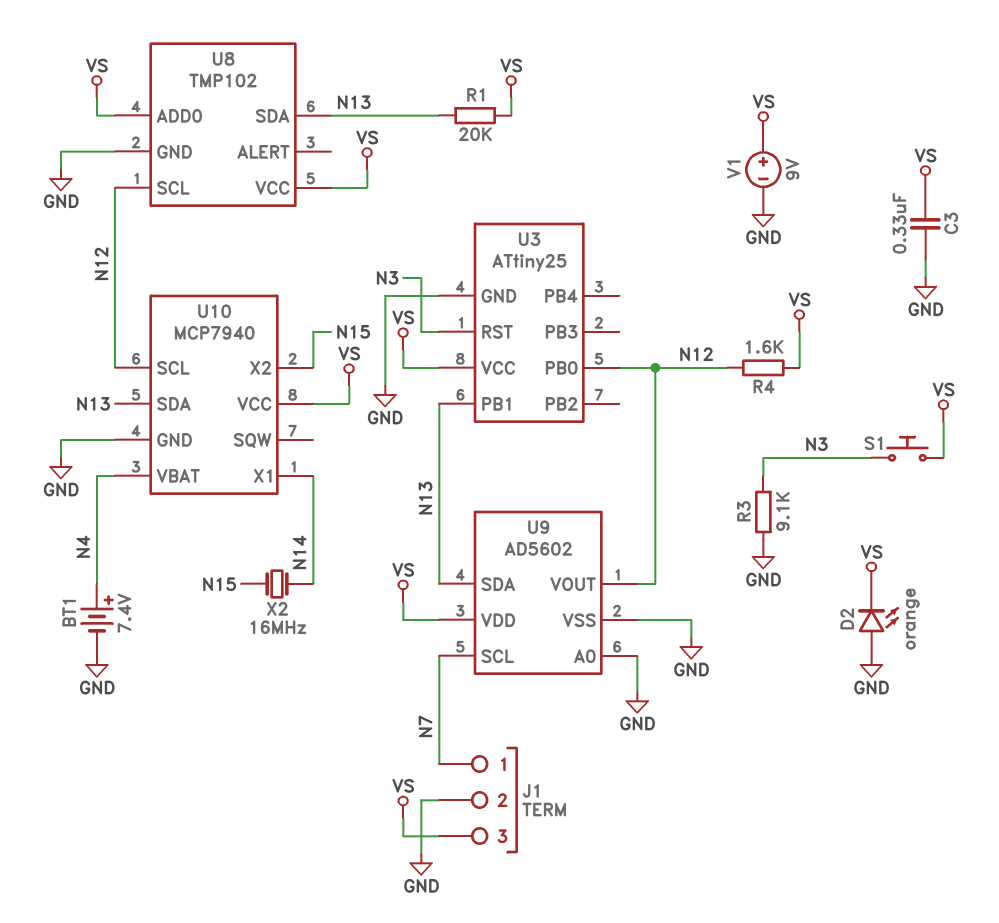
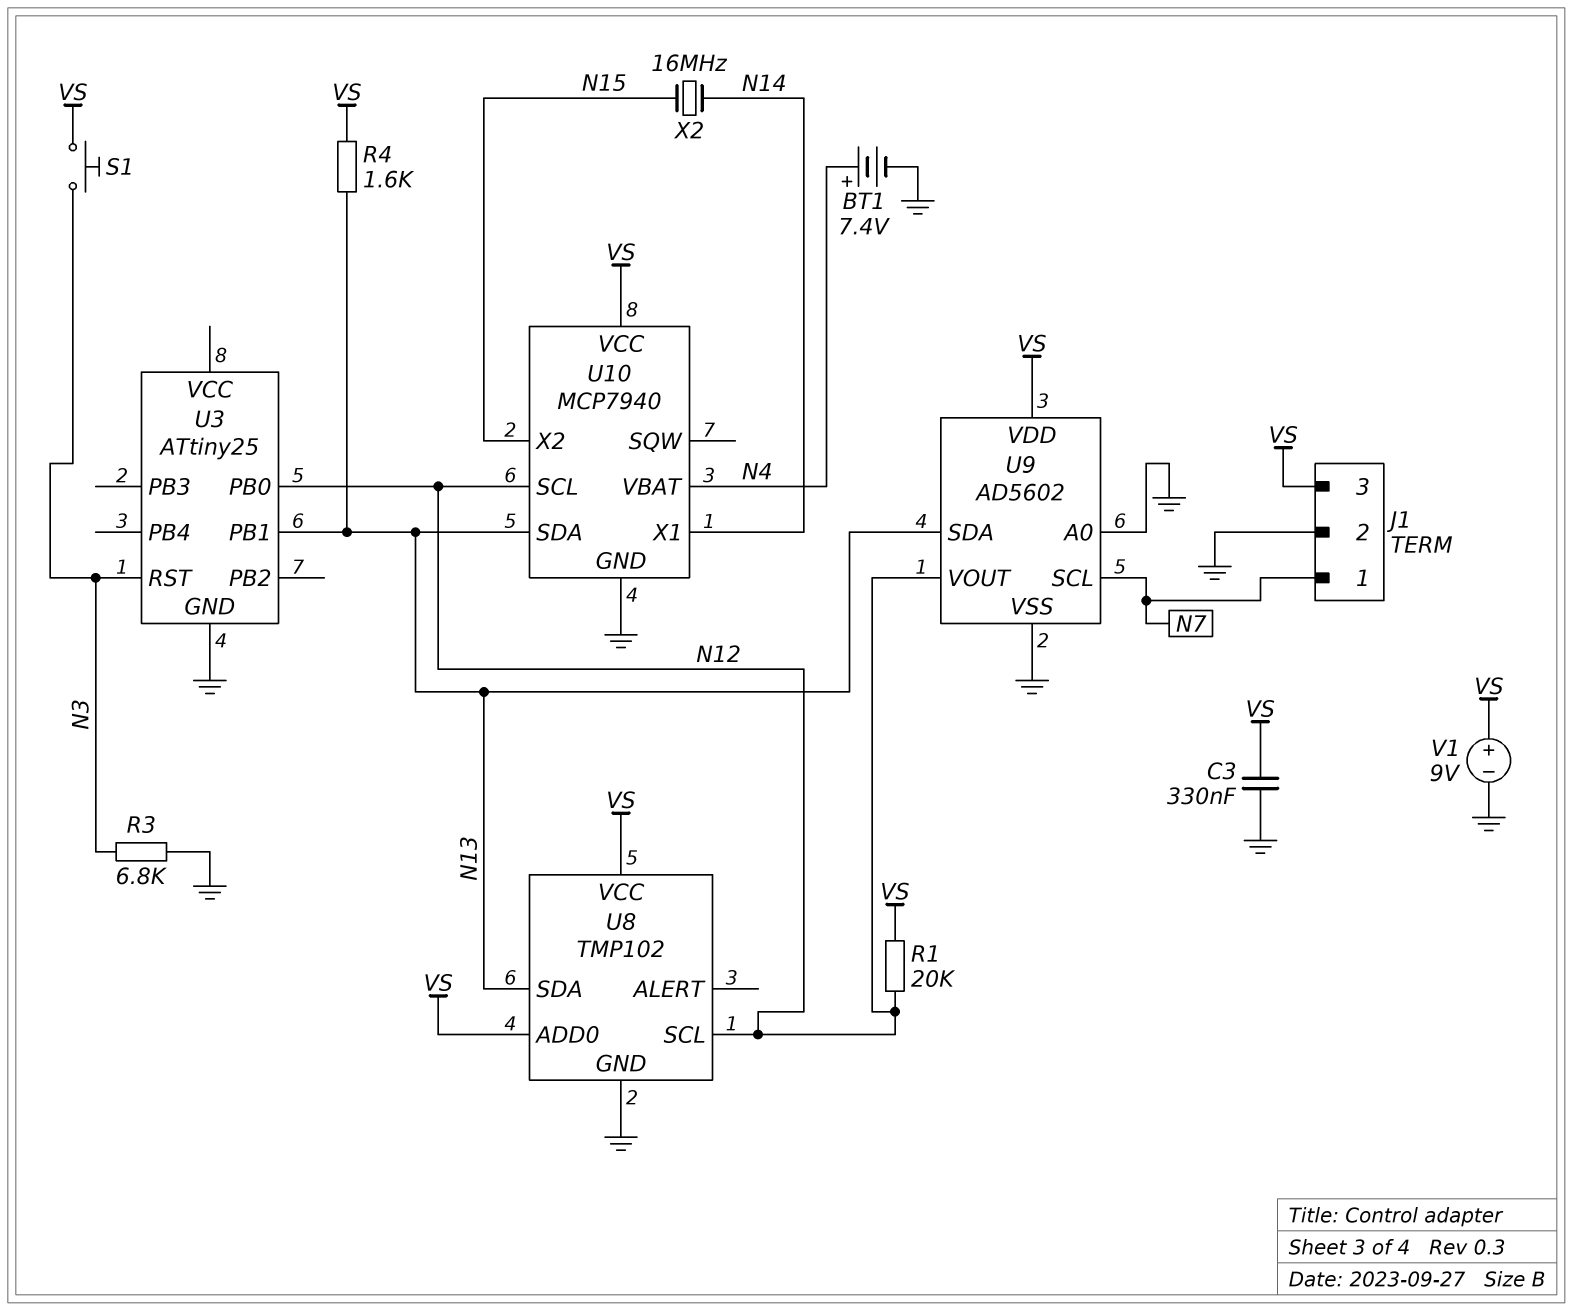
D2: LED orange (A GND, K VS) -> none
R1: 20k (N13, VS) -> 20k (N12, VS)
R3: 9.1k (GND, N3) -> 6.8k (GND, N3)
R4: 1.6k (N12, VS) -> 1.6k (N13, VS)
U3 pin VCC: VS -> none

